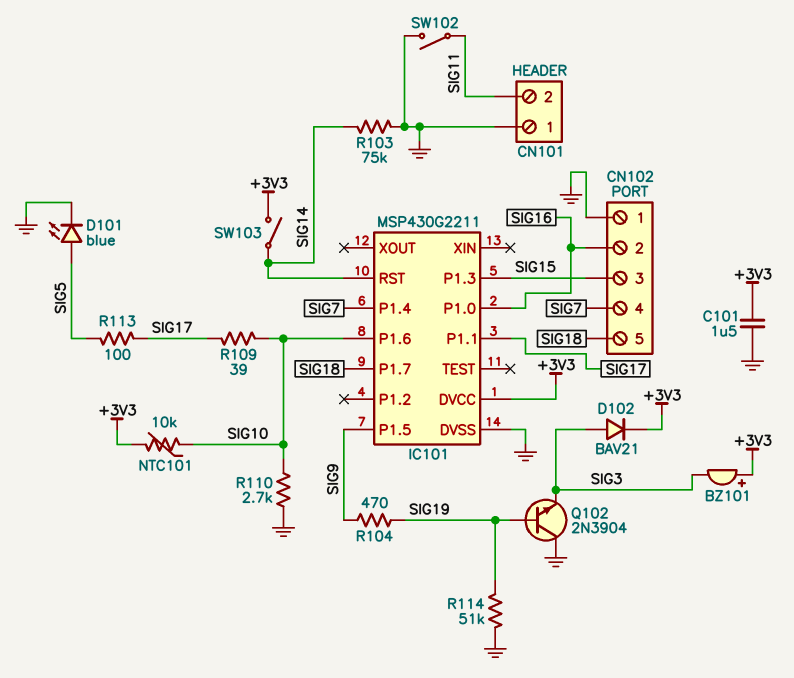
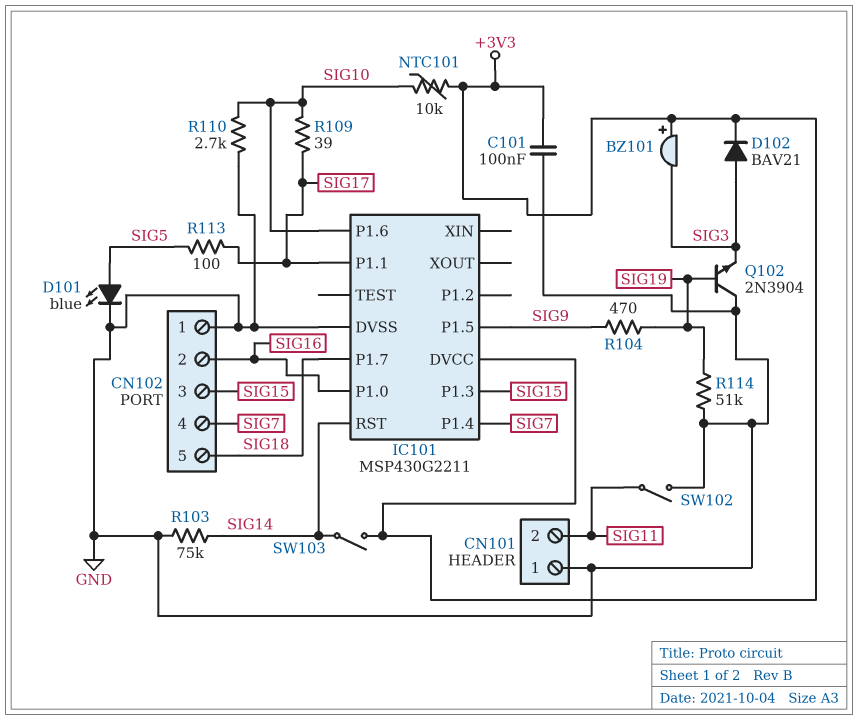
C101: 1.5uF (+3V3, GND) -> 100nF (+3V3, GND)

